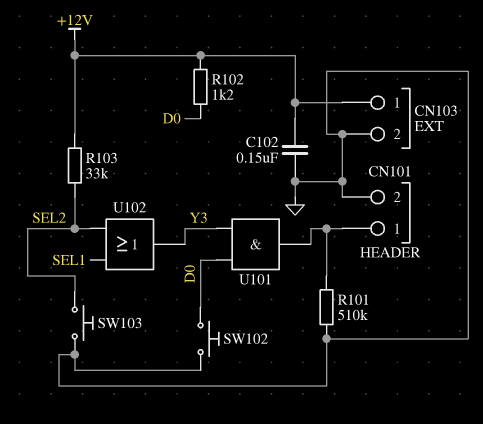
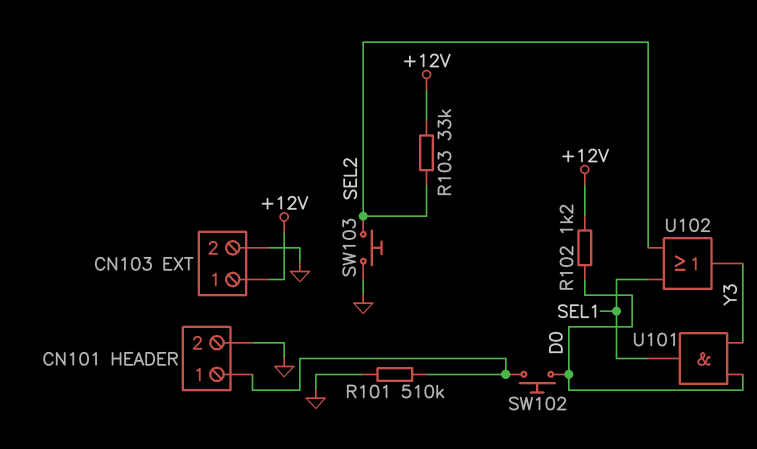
C102: 150nF (+12V, GND) -> none
SW102: button (D0, GND) -> button (CN101/1, D0)
U101: AND (in D0, in Y3, out CN101/1) -> AND (in D0, in Y3, out SEL1)

